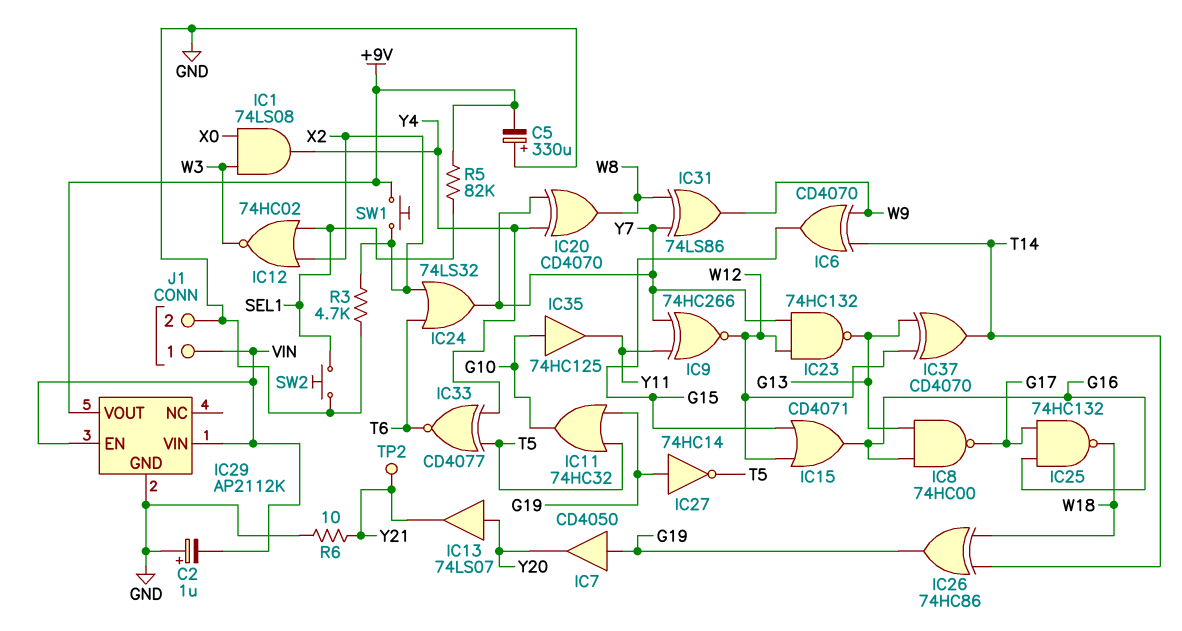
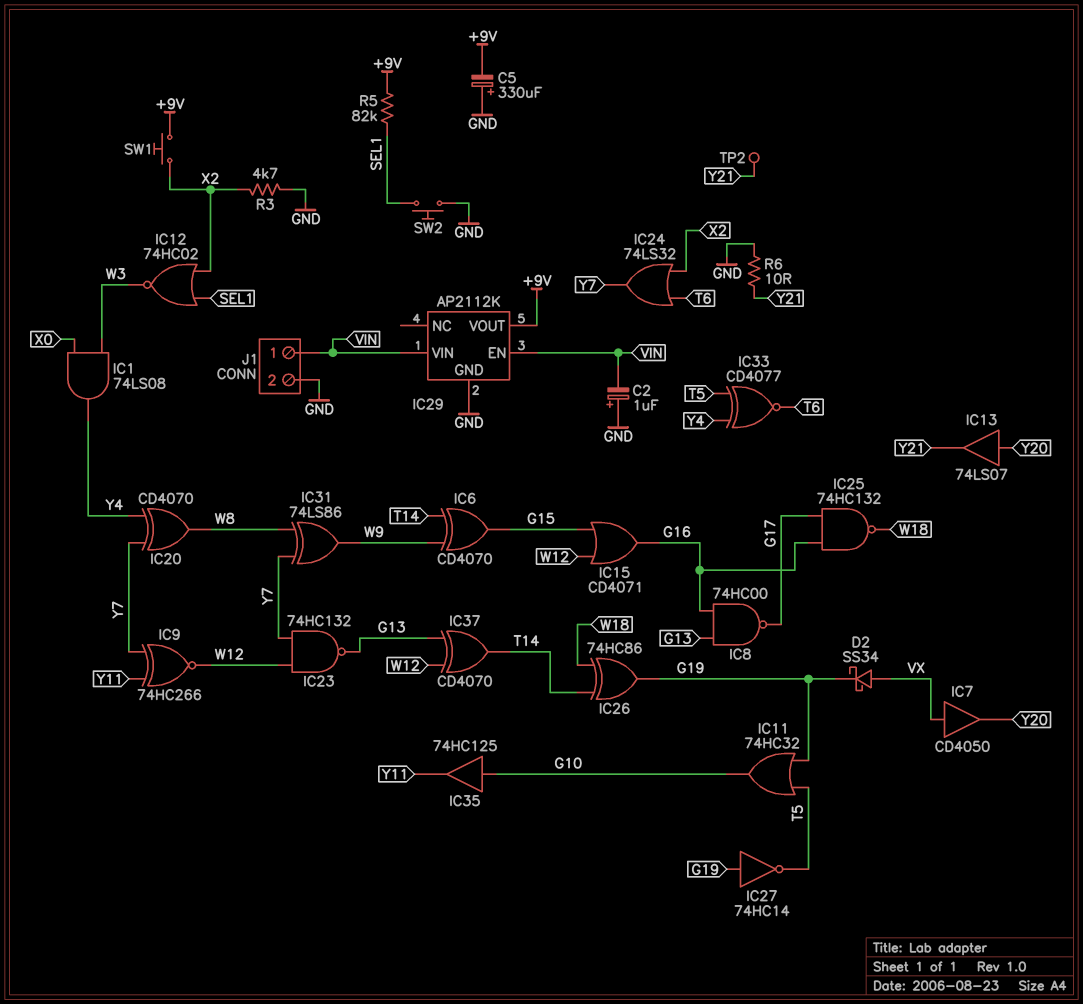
D2: none -> schottky SS34 (A VX, K G19)
IC7: buffer CD4050 (in G19, out Y20) -> buffer CD4050 (in VX, out Y20)

